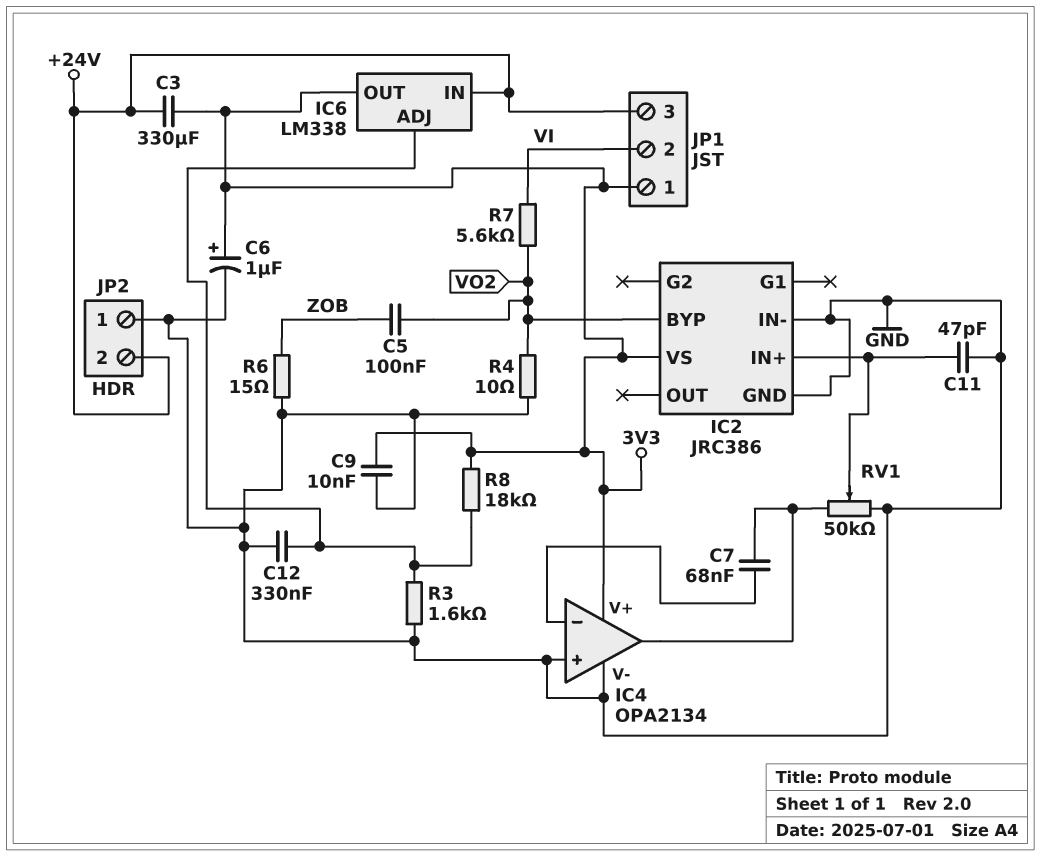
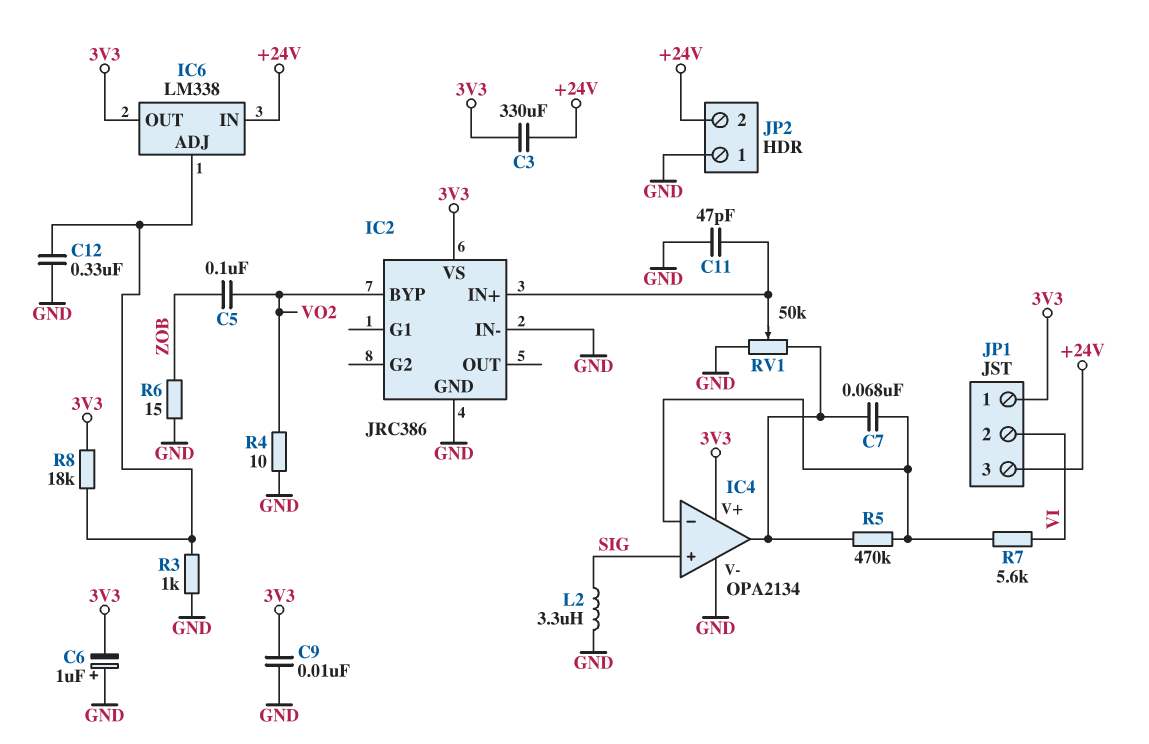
C6: 1uF (plus 3V3, minus GND) -> 1uF (plus GND, minus 3V3)
IC4 pin in+: GND -> SIG
L2: none -> 3.3uH (GND, SIG)
R3: 1.6k (GND, IC6/ADJ) -> 1k (GND, IC6/ADJ)
R5: none -> 470k (IC4/in-, IC4/out)
R7: 5.6k (VI, VO2) -> 5.6k (IC4/in-, VI)

